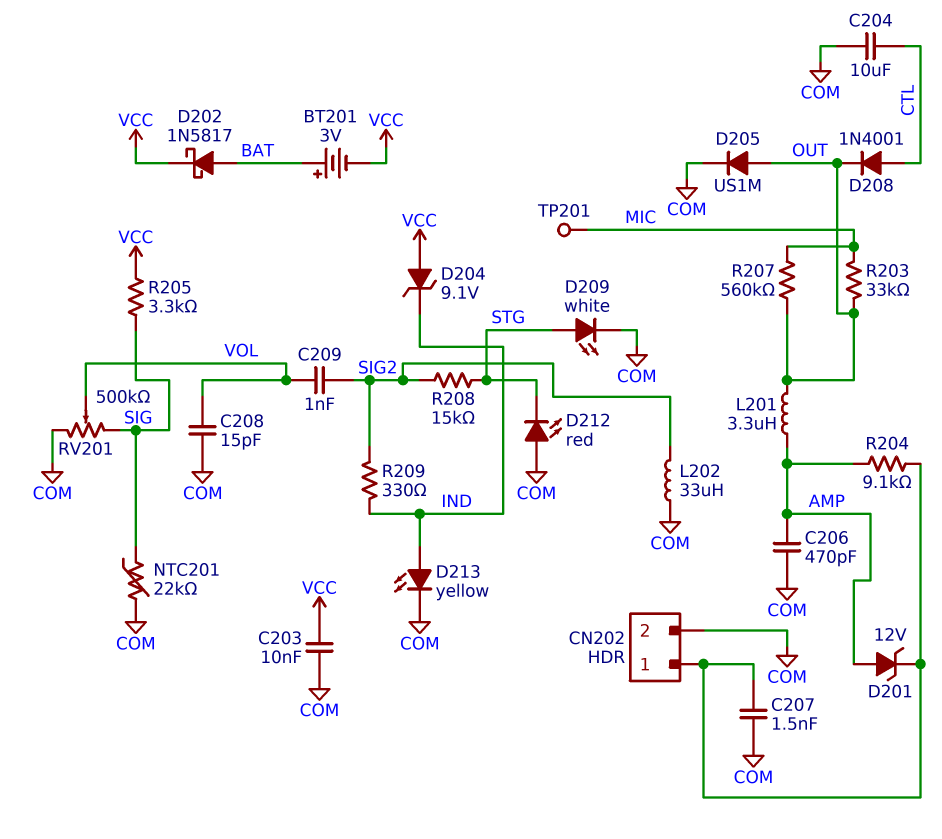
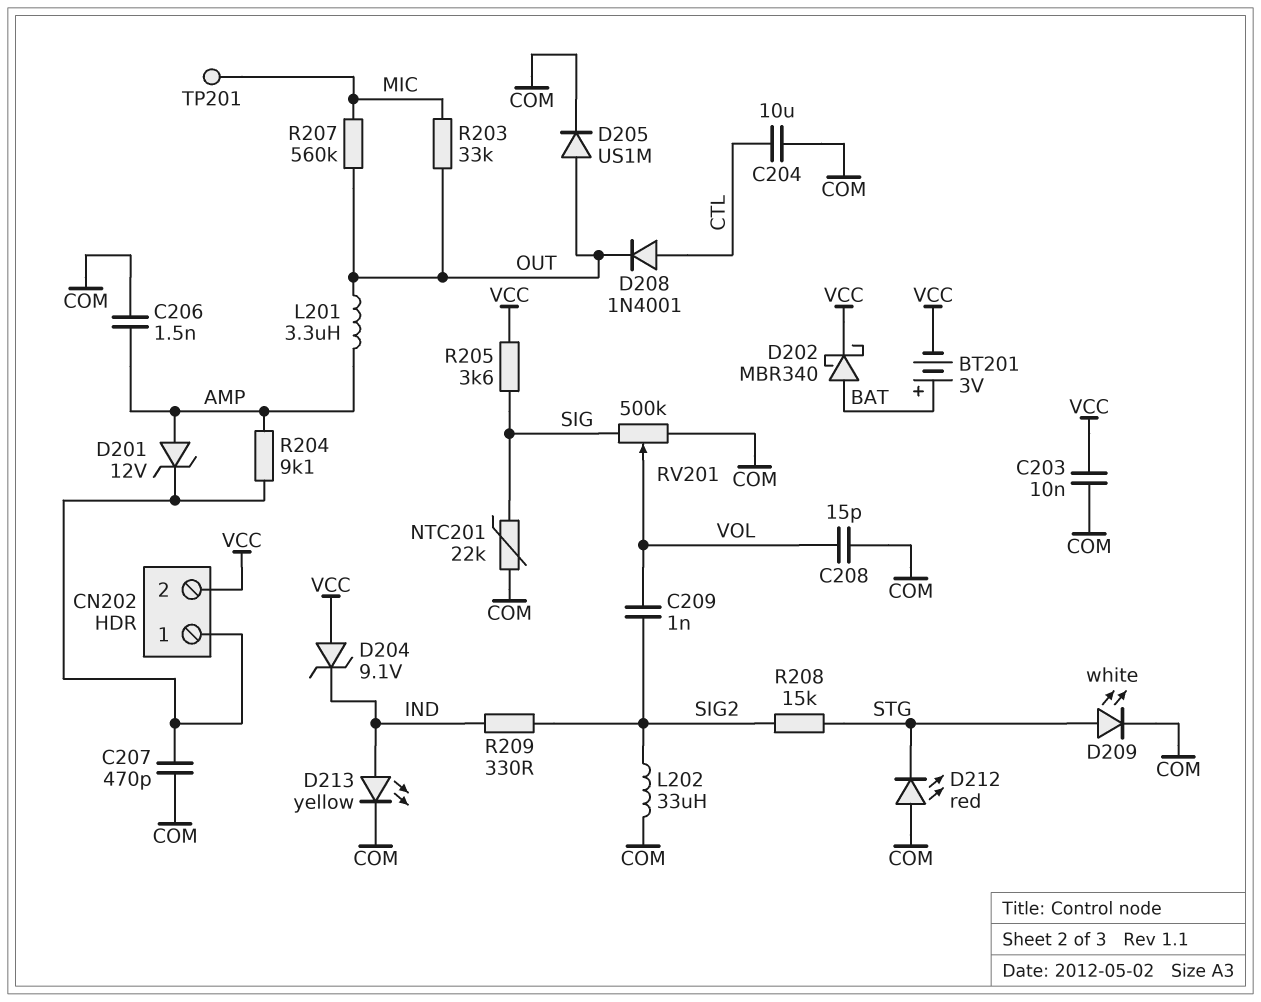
C206: 470pF (AMP, COM) -> 1.5nF (AMP, COM)
C207: 1.5nF (CN202/1, COM) -> 470pF (CN202/1, COM)
CN202 pin 2: COM -> VCC
D202: schottky 1N5817 (A BAT, K VCC) -> schottky MBR340 (A BAT, K VCC)
R205: 3.3k (SIG, VCC) -> 3.6k (SIG, VCC)

